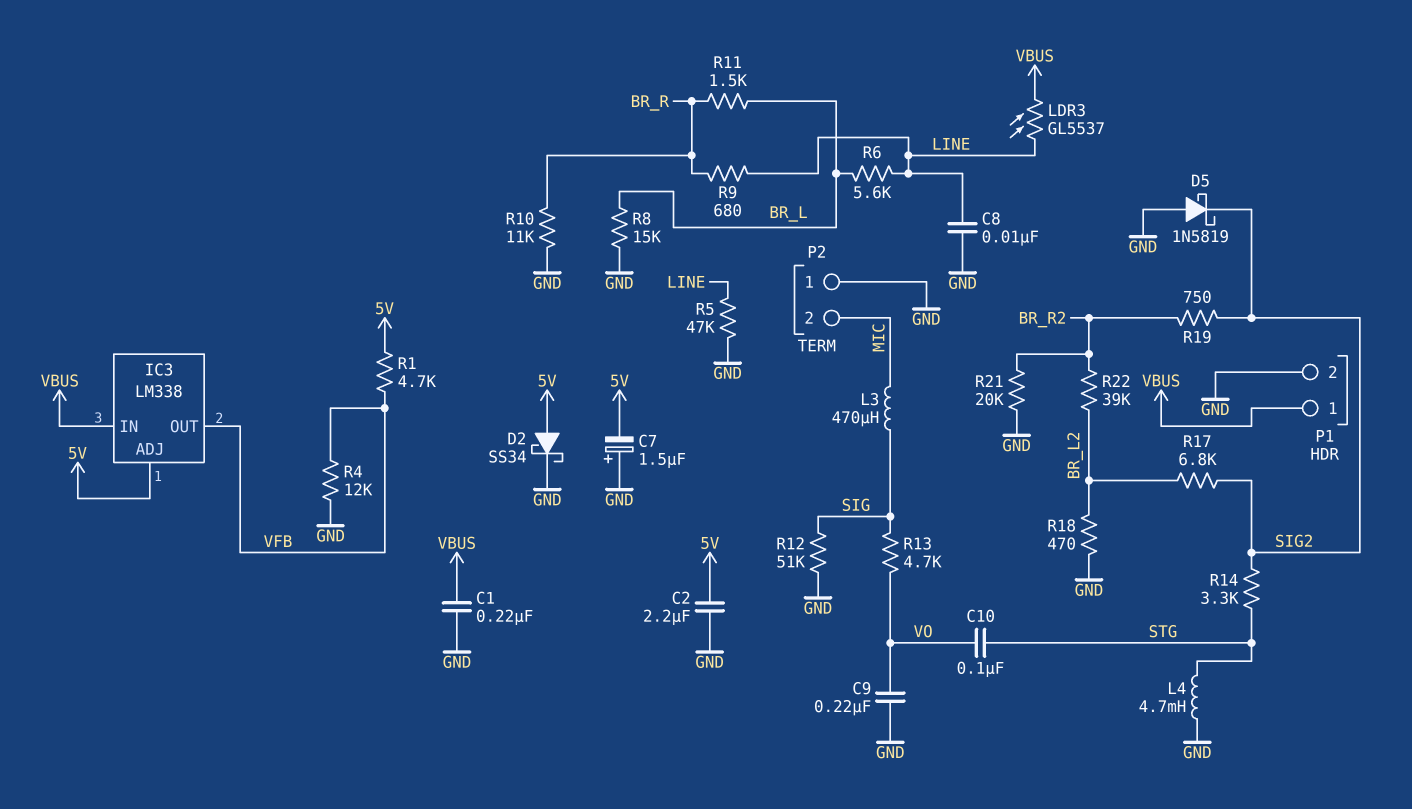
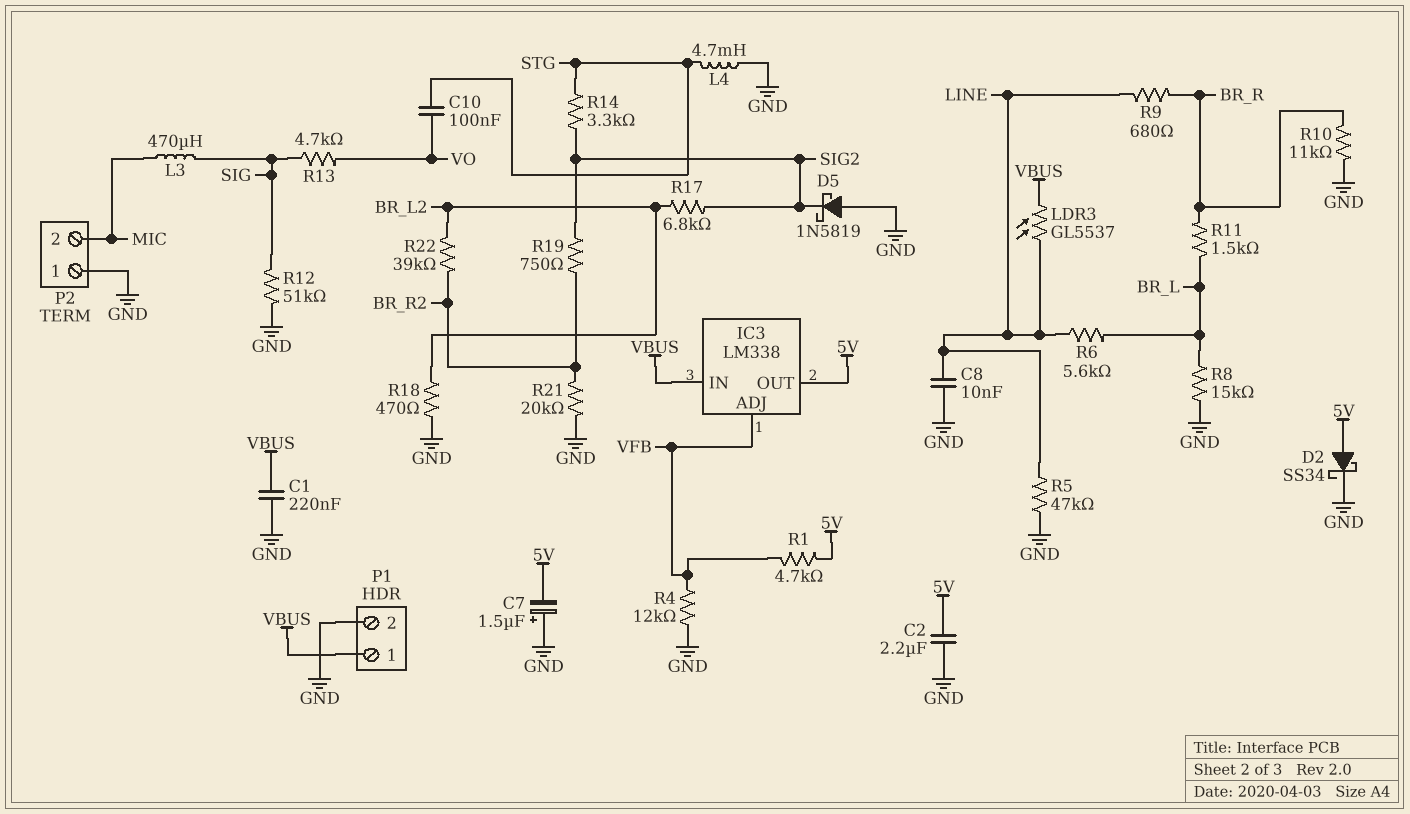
C9: 220nF (GND, VO) -> none
IC3 pin ADJ: 5V -> VFB
IC3 pin OUT: VFB -> 5V

